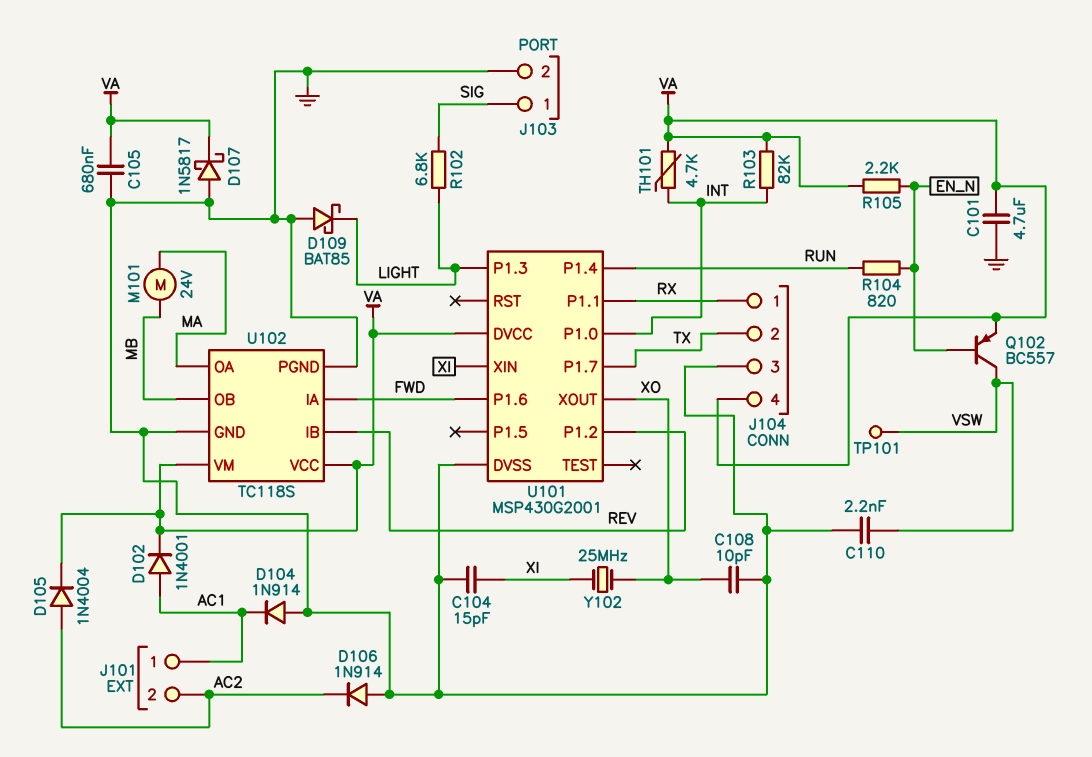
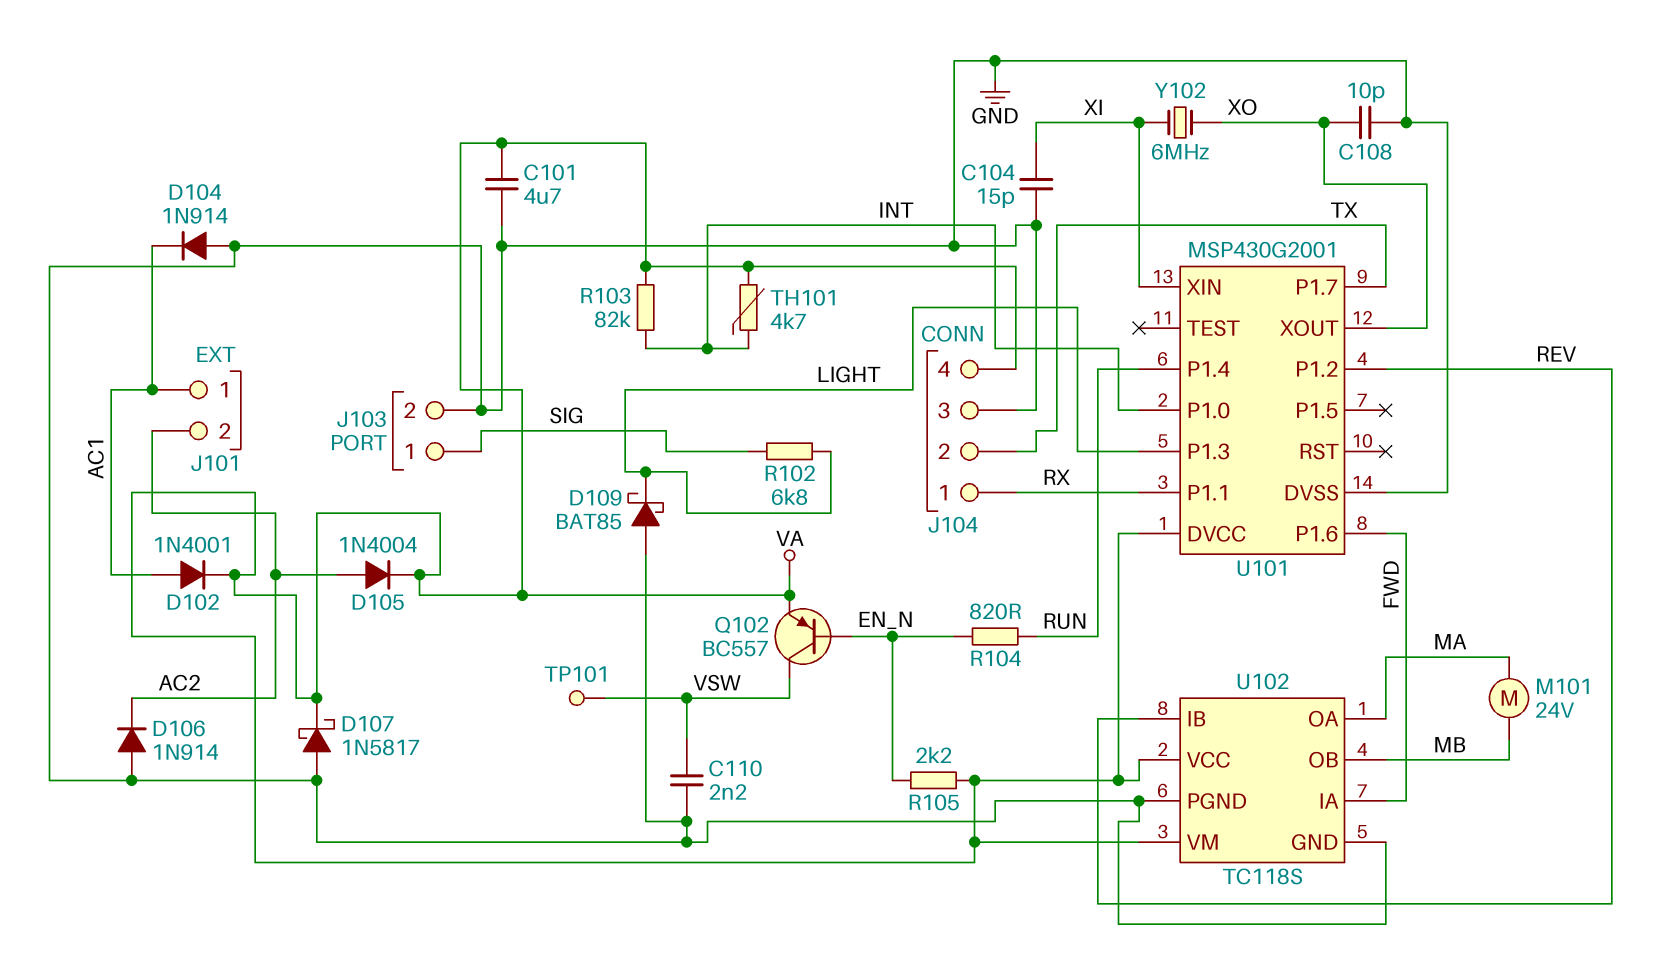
C105: 680nF (GND, VA) -> none
Y102: 25MHz (XI, XO) -> 6MHz (XI, XO)

